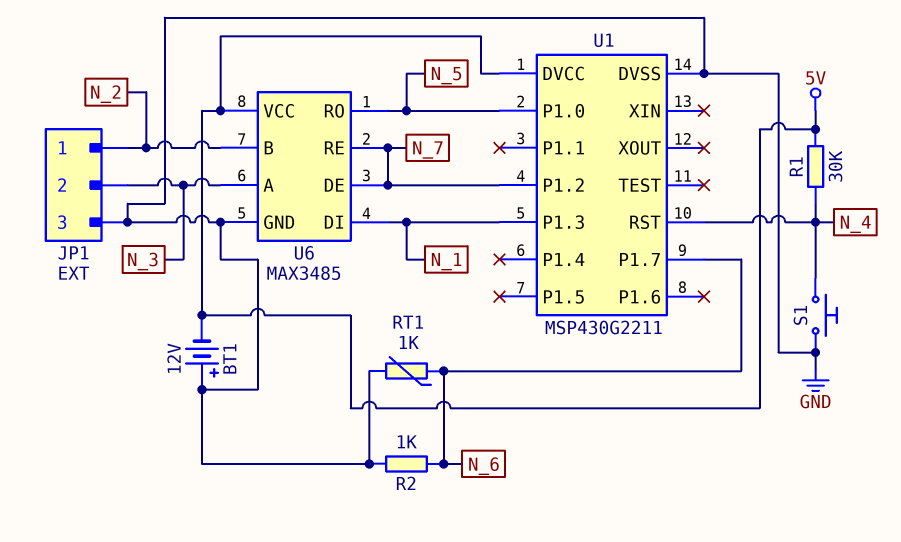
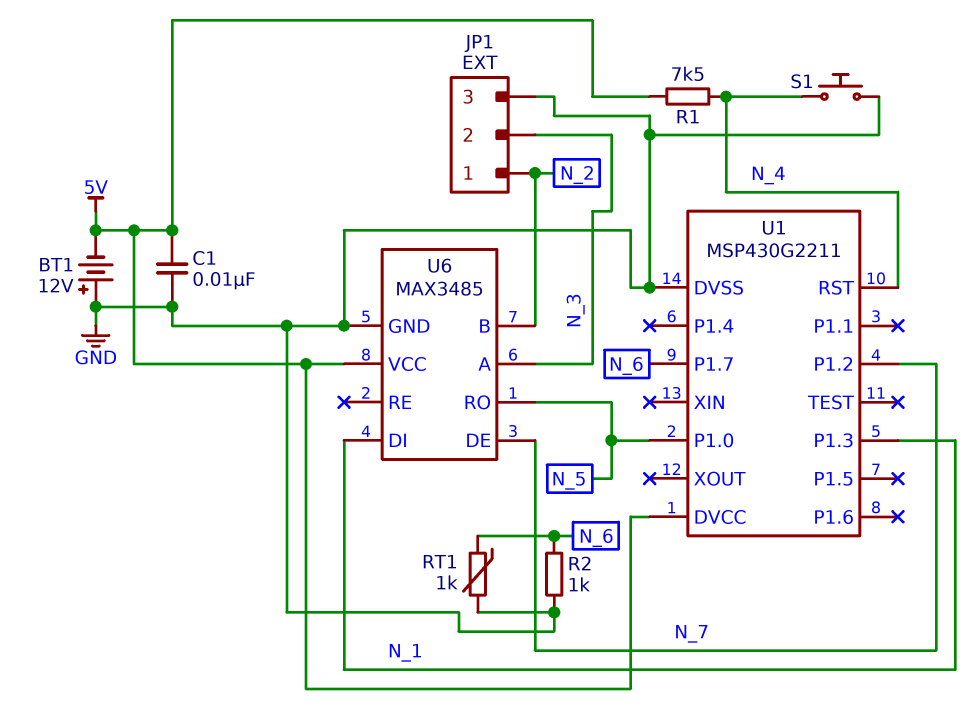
C1: none -> 10nF (5V, GND)
R1: 30k (5V, N_4) -> 7.5k (5V, N_4)
U6 pin RE: N_7 -> none

